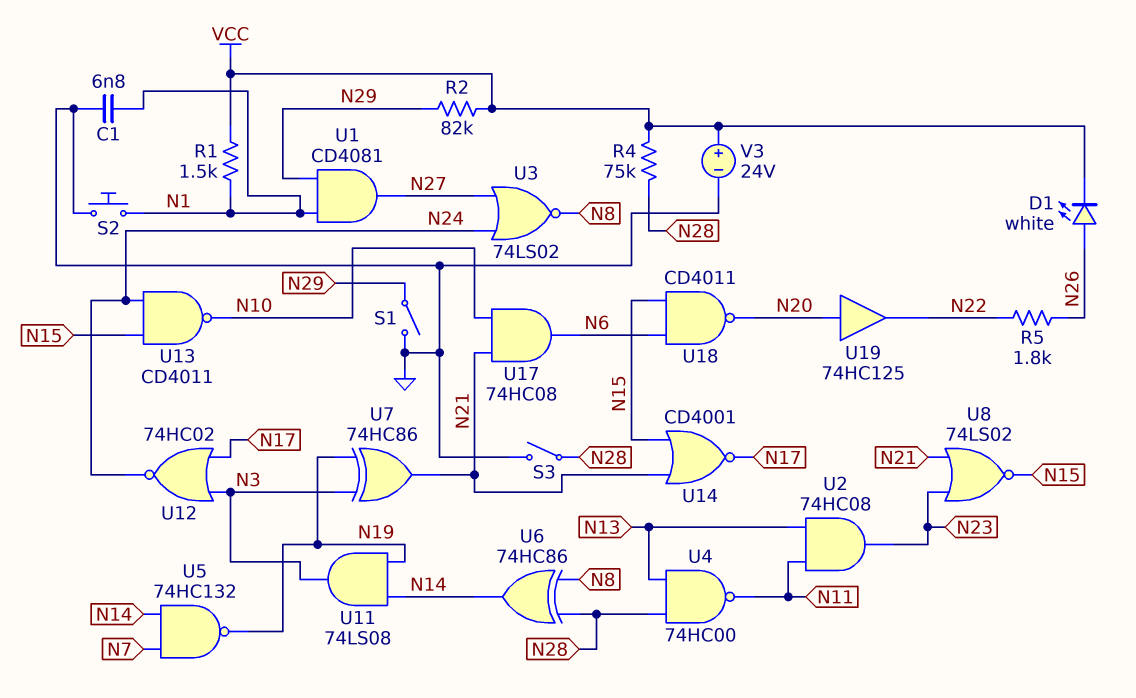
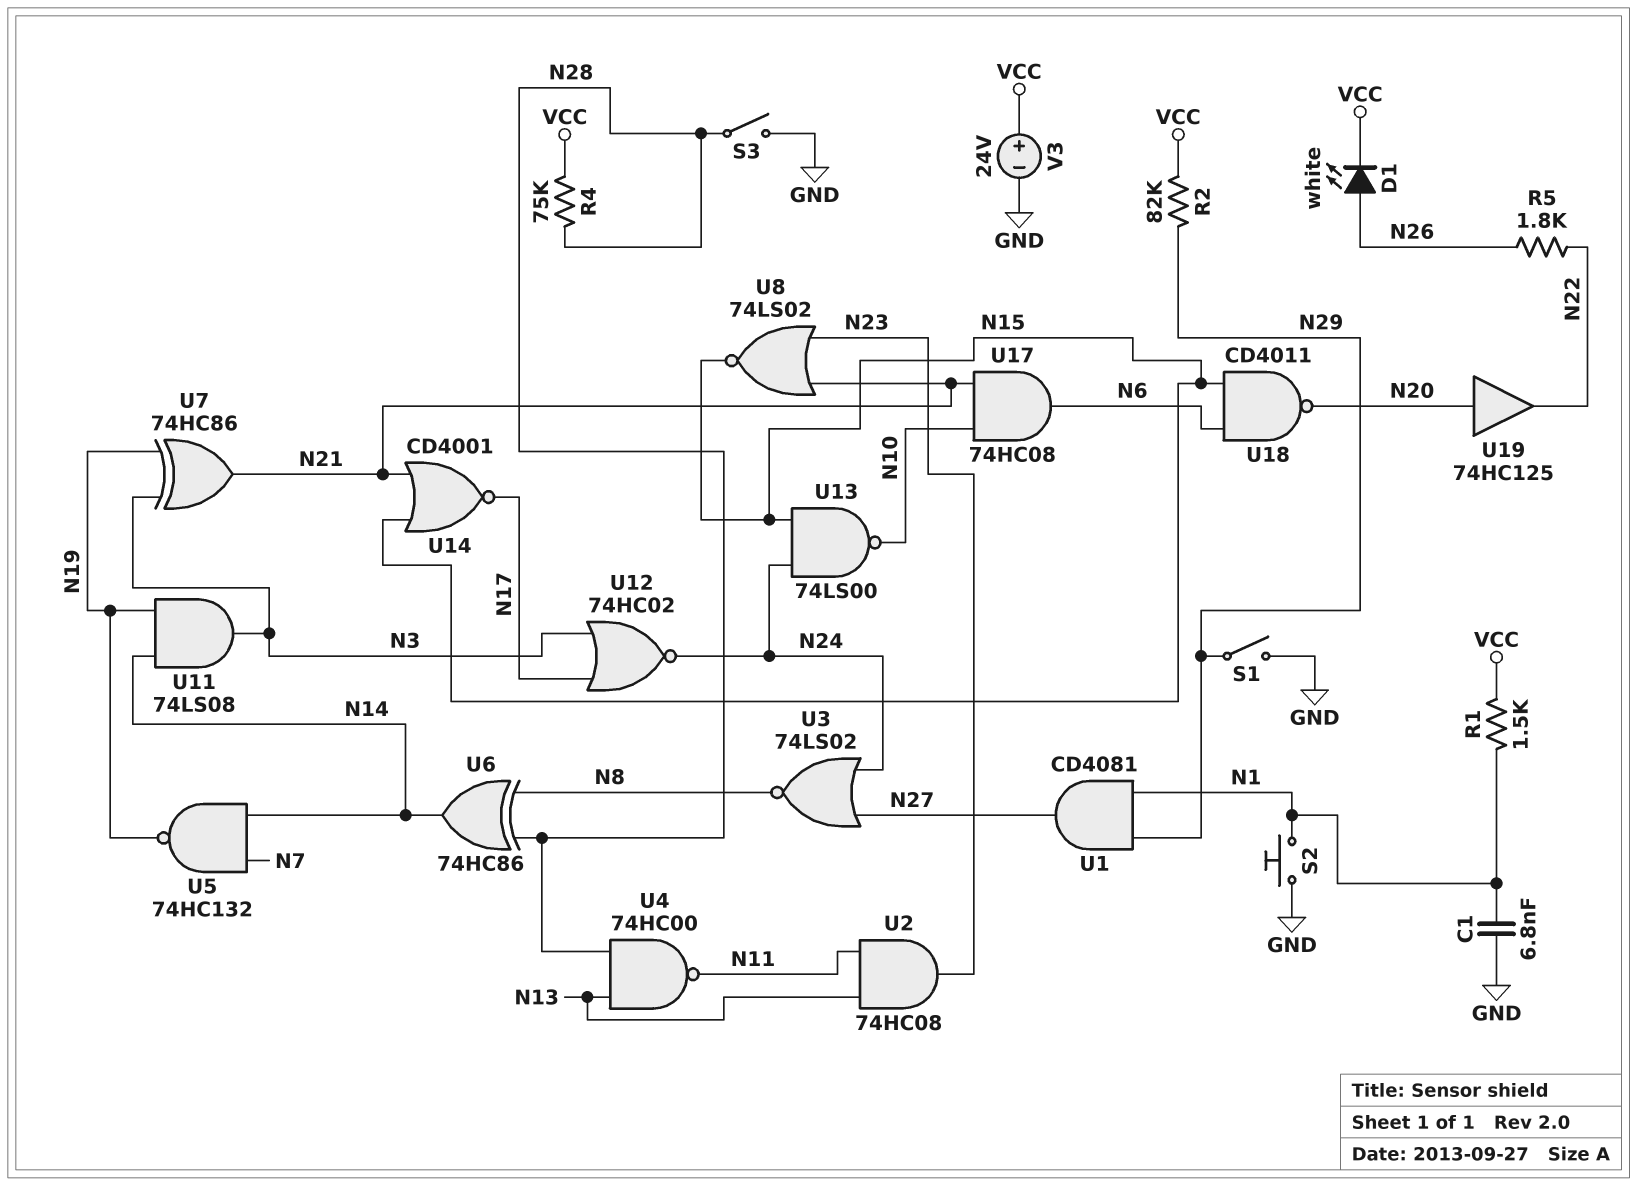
U13: NAND CD4011 (in N15, in N24, out N10) -> NAND 74LS00 (in N15, in N24, out N10)

